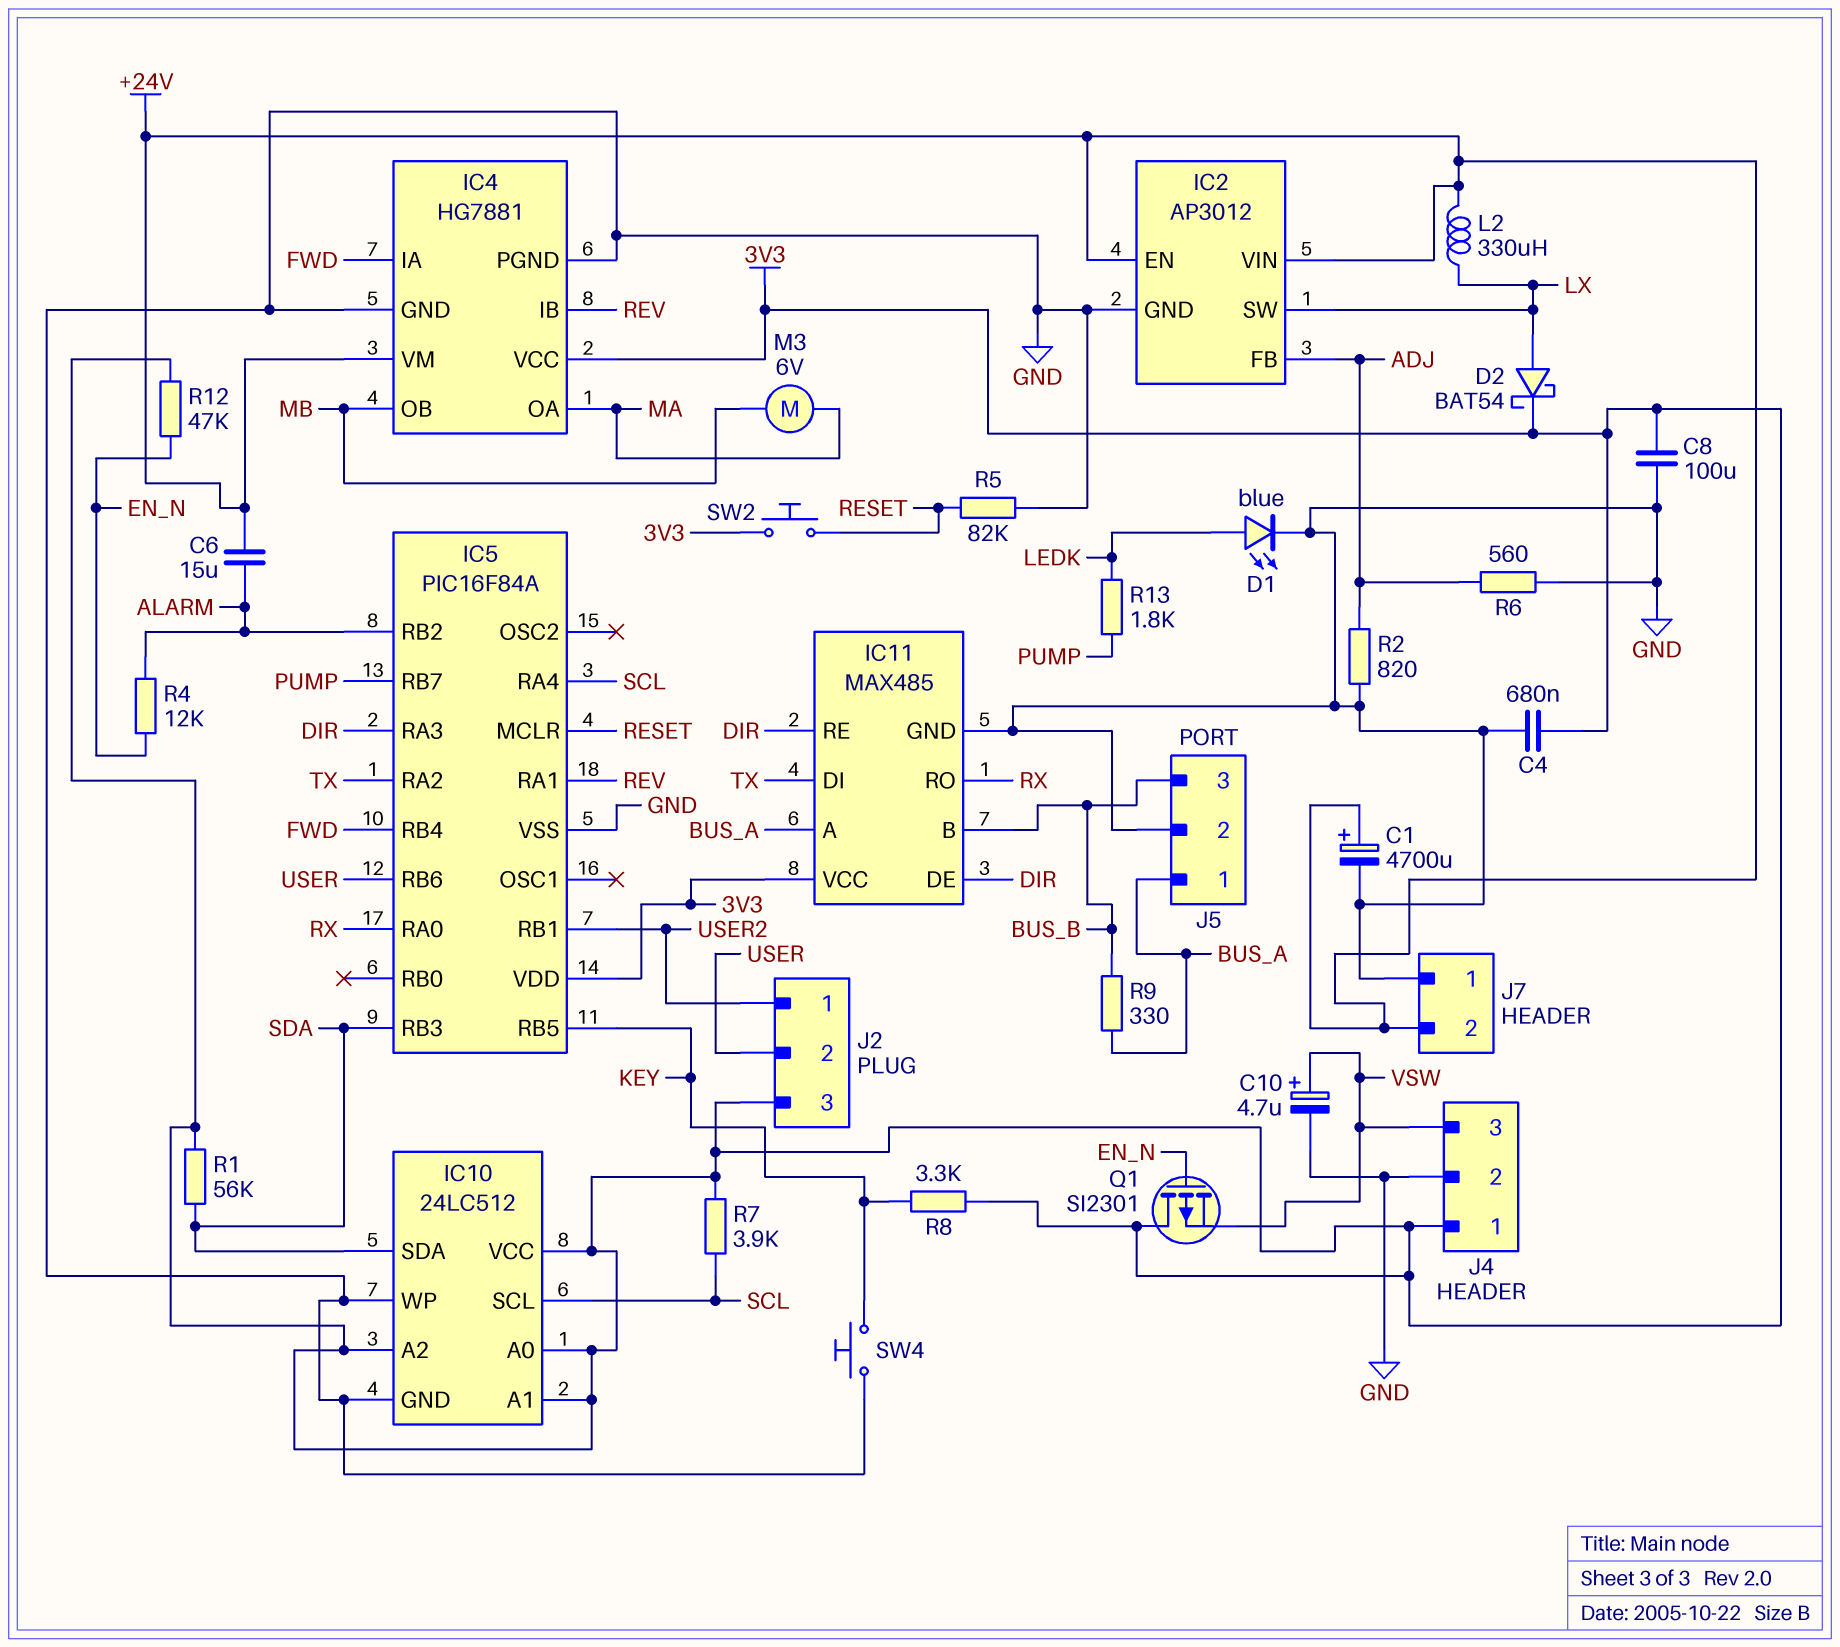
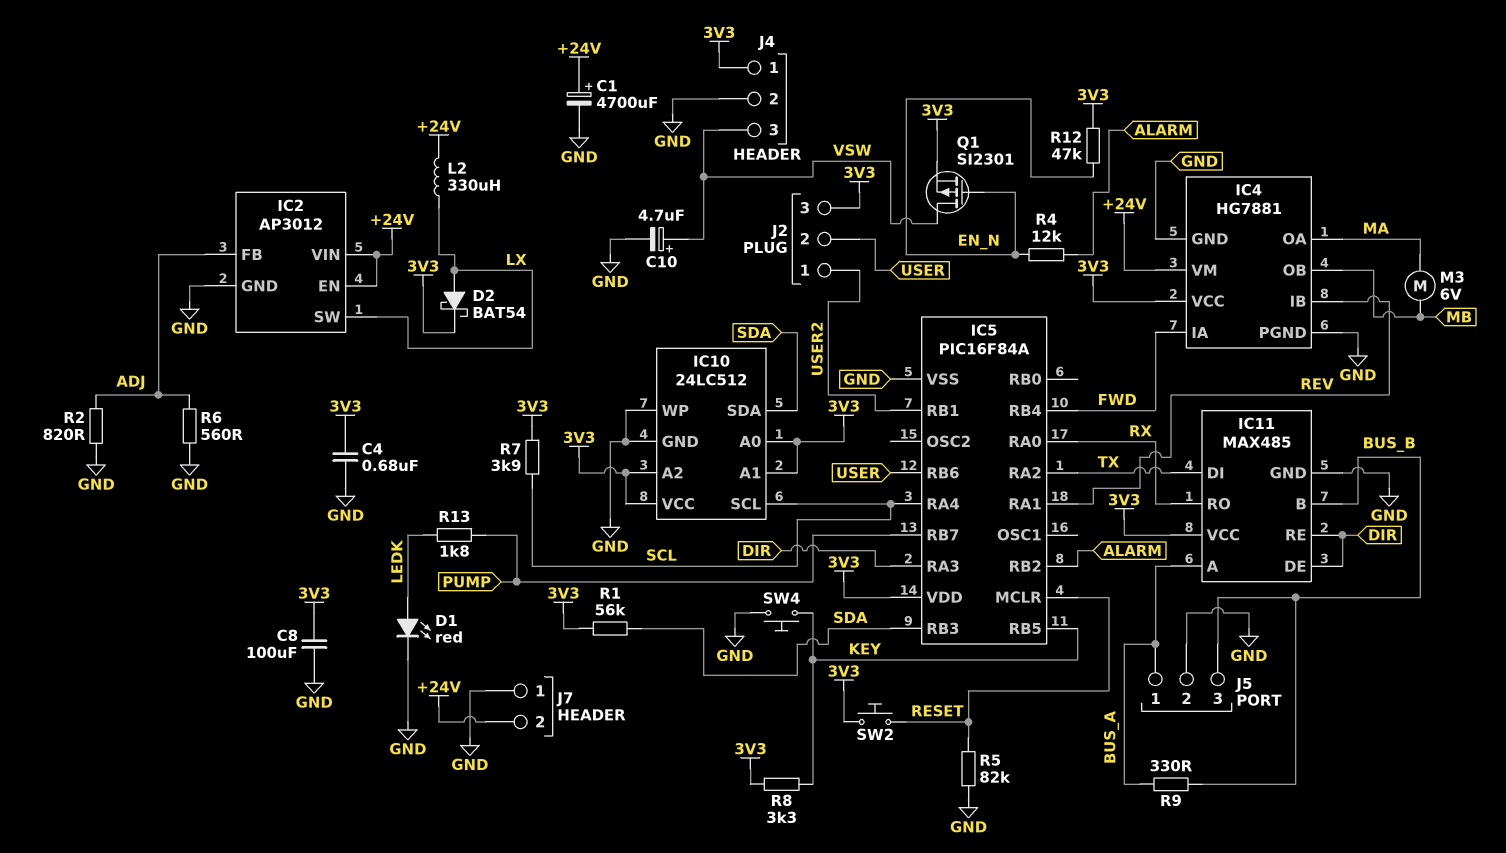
C6: 15uF (+24V, ALARM) -> none
D1: LED blue (A LEDK, K GND) -> LED red (A LEDK, K GND)
Q1: PMOS SI2301 (G EN_N, D 3V3, S VSW) -> PMOS SI2301 (G EN_N, D VSW, S 3V3)

